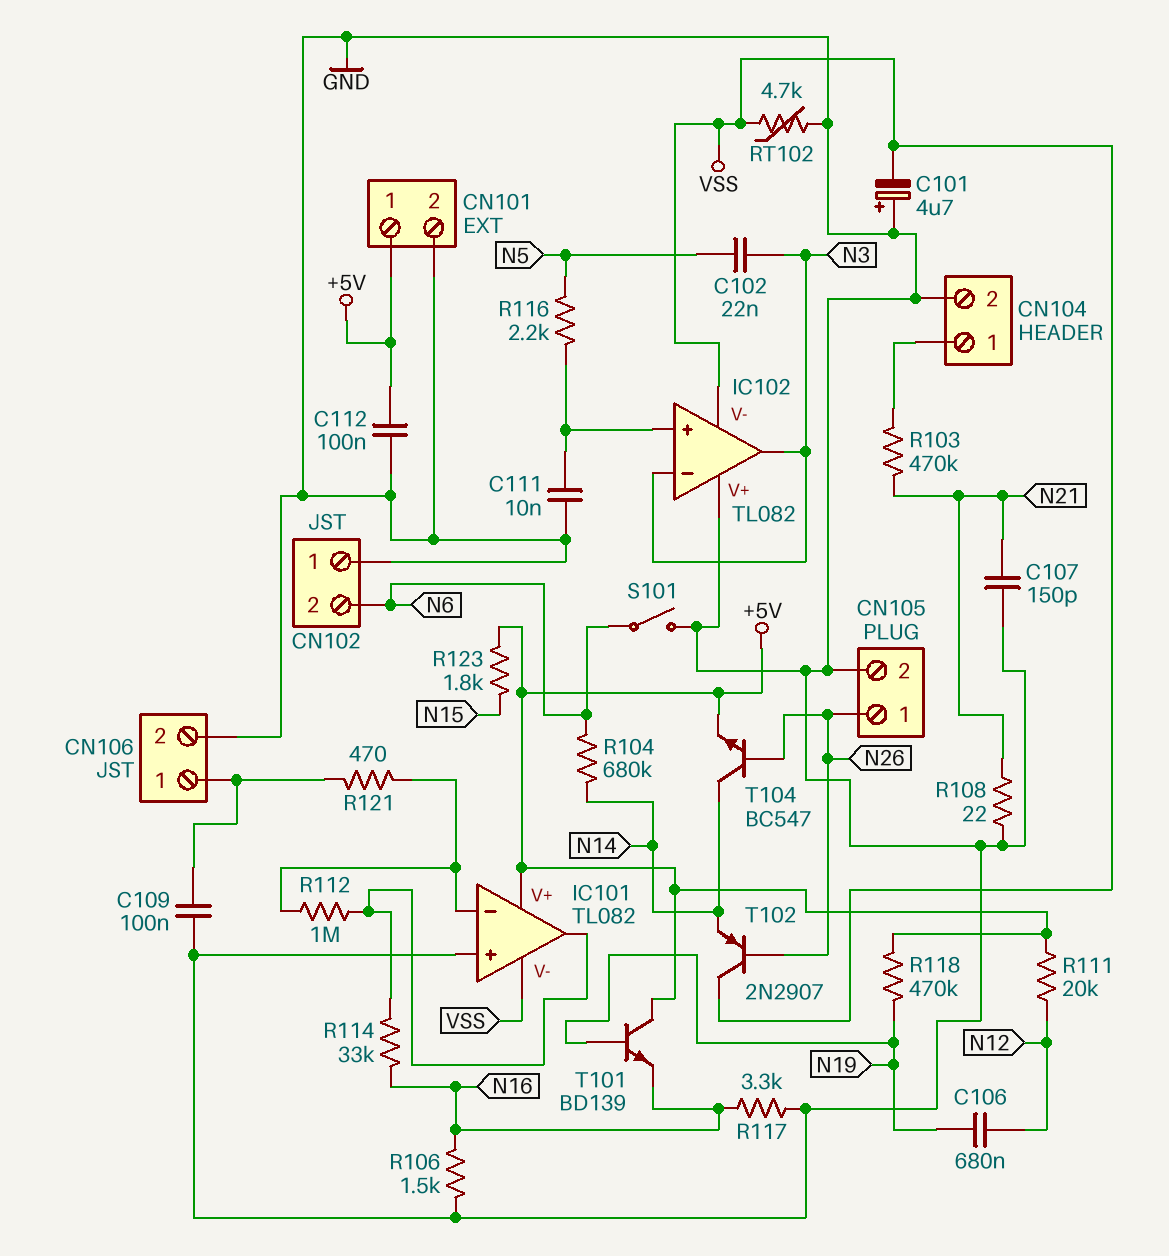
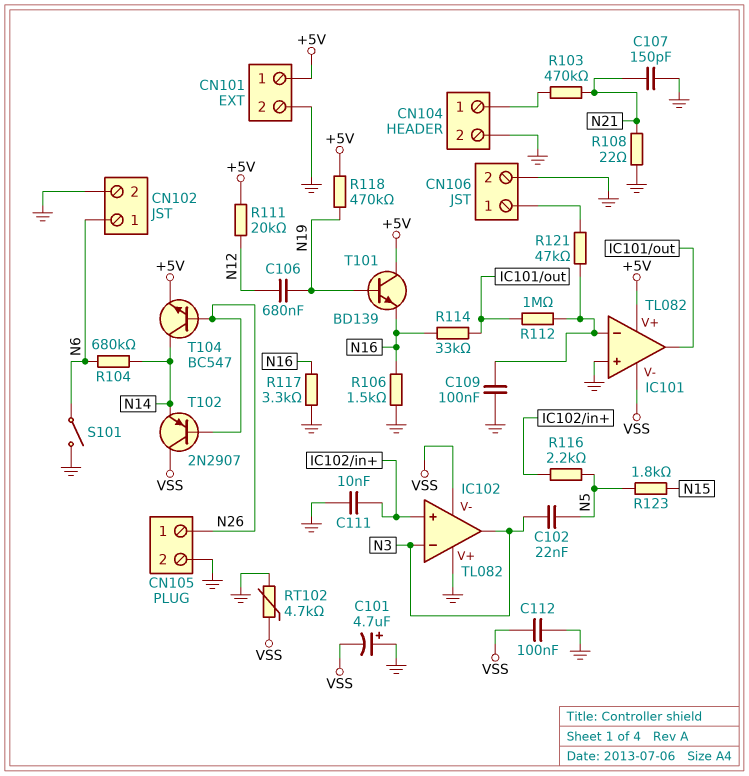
C109: 100nF (CN106/1, GND) -> 100nF (GND, IC101/in-)
C112: 100nF (+5V, GND) -> 100nF (GND, VSS)
CN102 pin 1: GND -> N6
CN102 pin 2: N6 -> GND
R121: 470 (CN106/1, IC101/in-) -> 47k (CN106/1, IC101/in-)
R123: 1.8k (+5V, N15) -> 1.8k (N5, N15)

